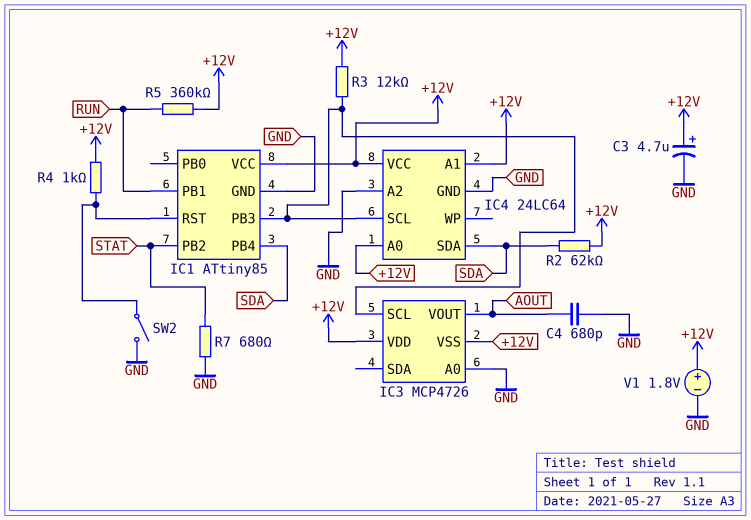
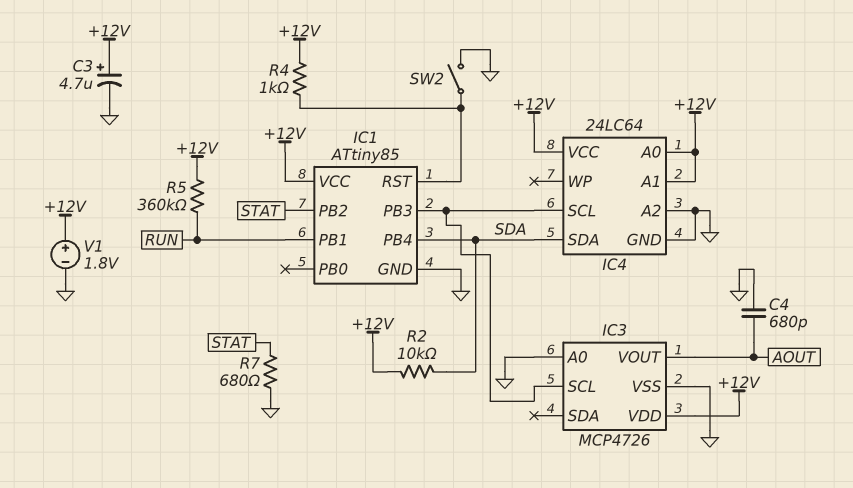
IC3 pin VSS: +12V -> GND
R2: 62k (+12V, SDA) -> 10k (+12V, SDA)
R3: 12k (+12V, IC1/PB3) -> none

